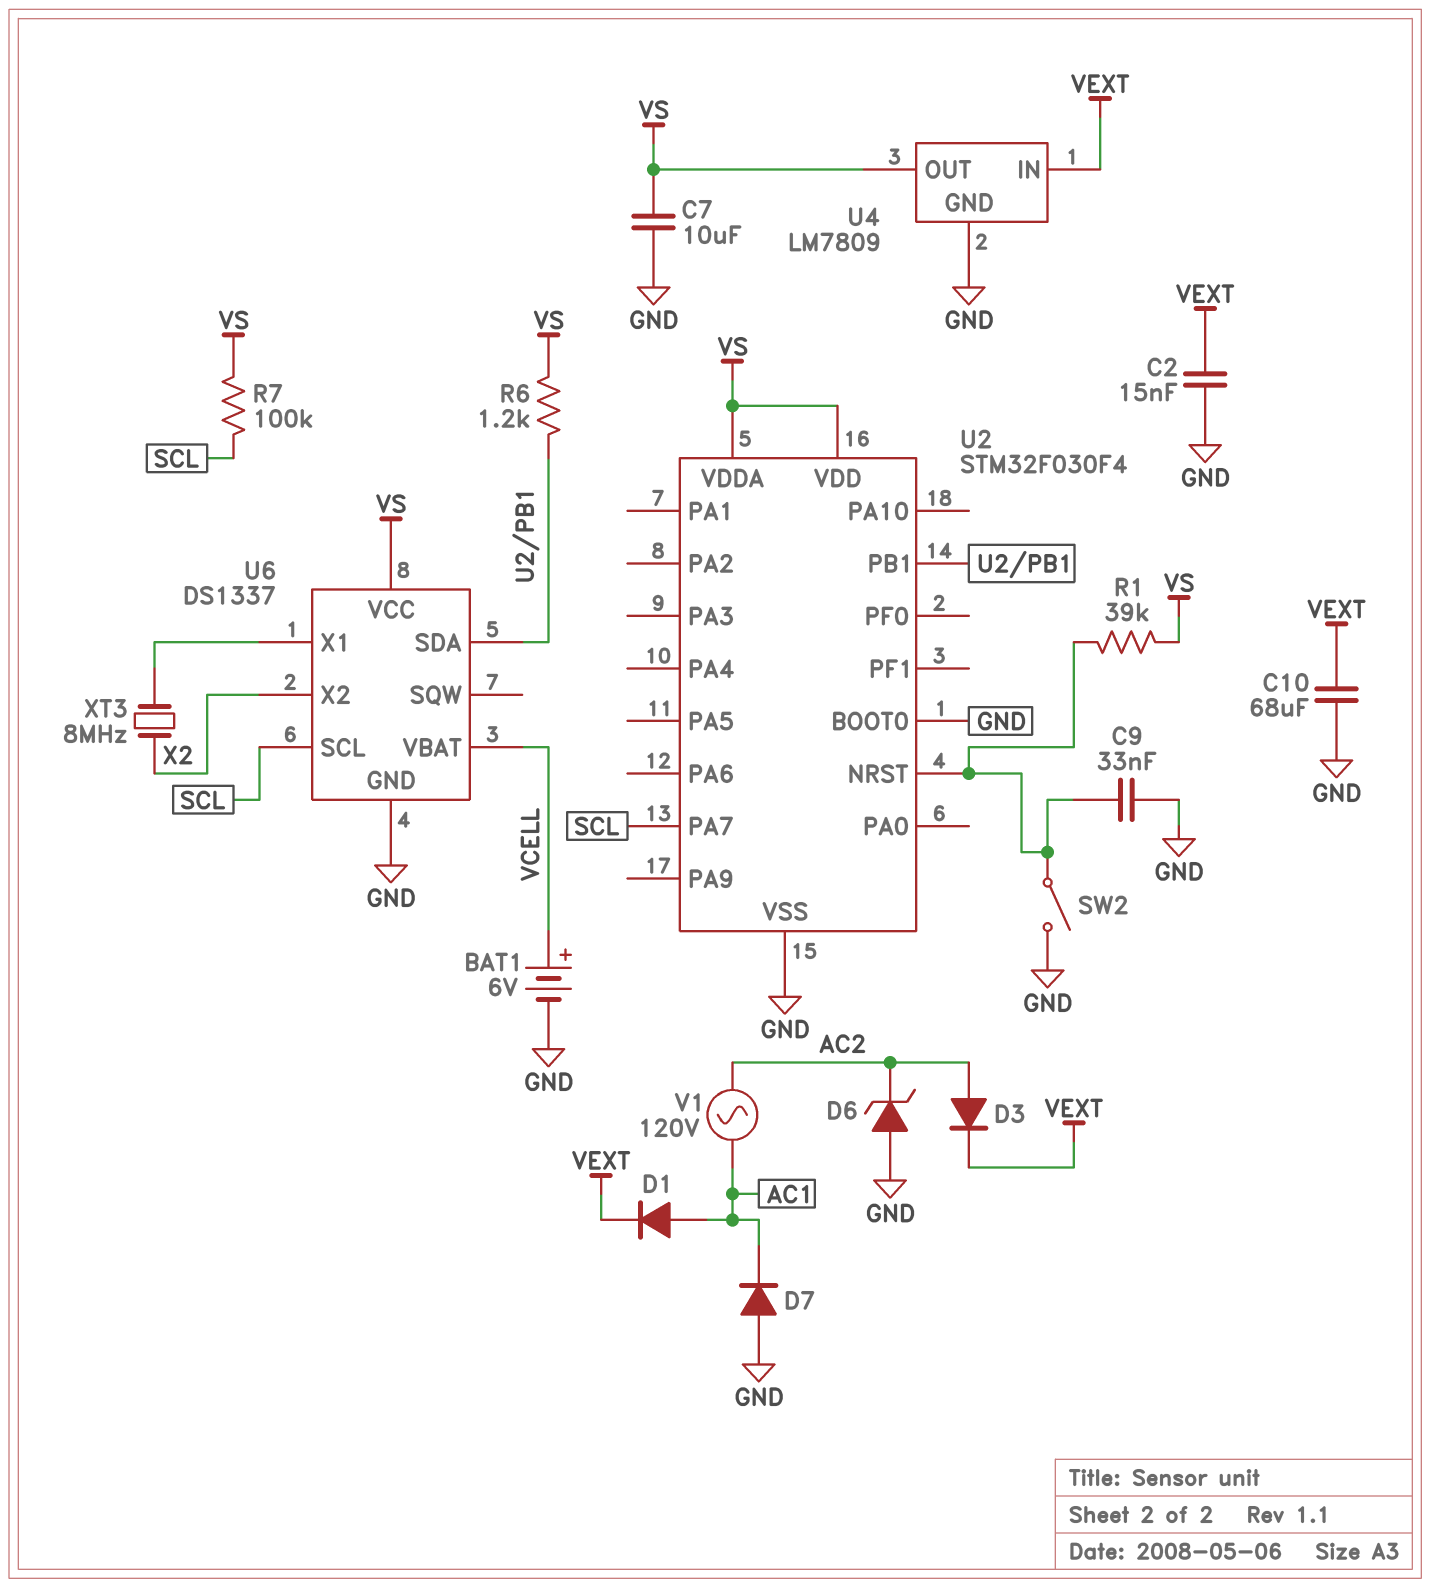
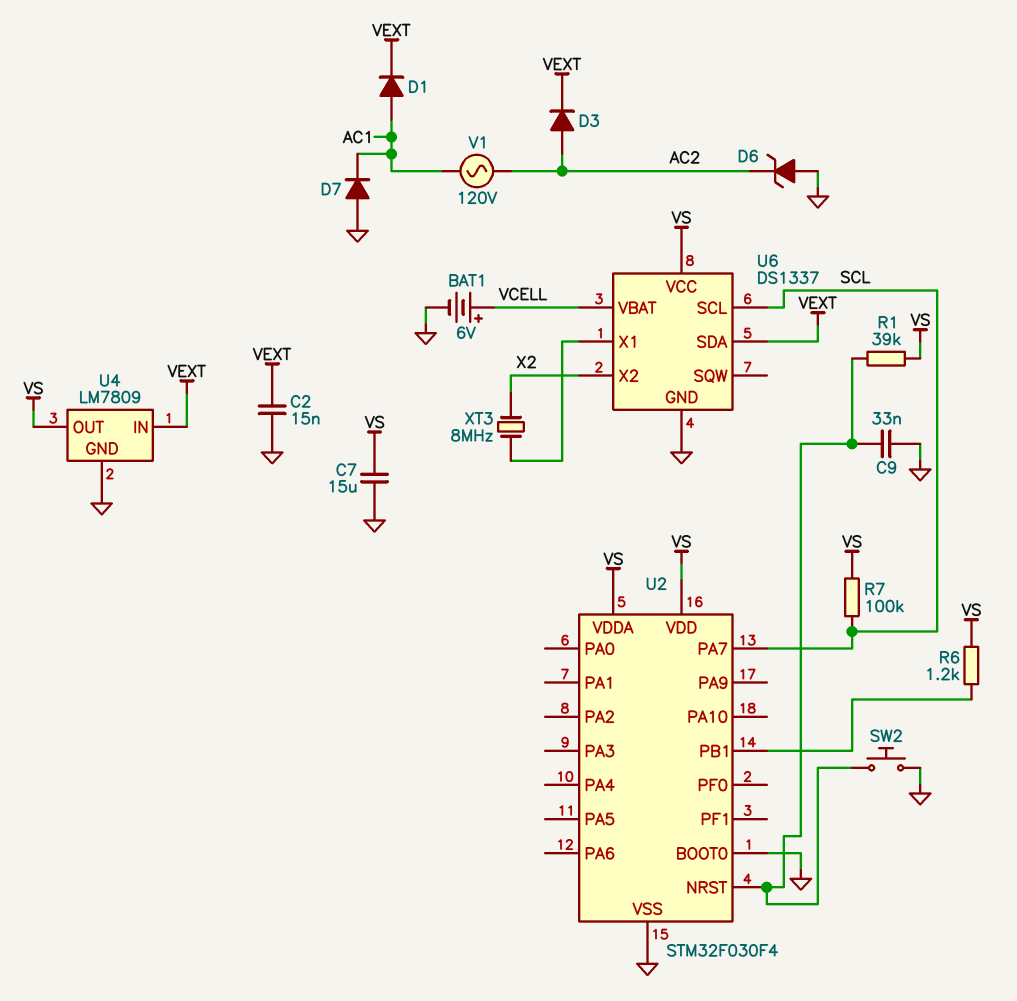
C7: 10uF (GND, VS) -> 15uF (GND, VS)
C10: 68uF (GND, VEXT) -> none
SW2: switch (GND, U2/NRST) -> button (GND, U2/NRST)
U6 pin SDA: U2/PB1 -> VEXT

